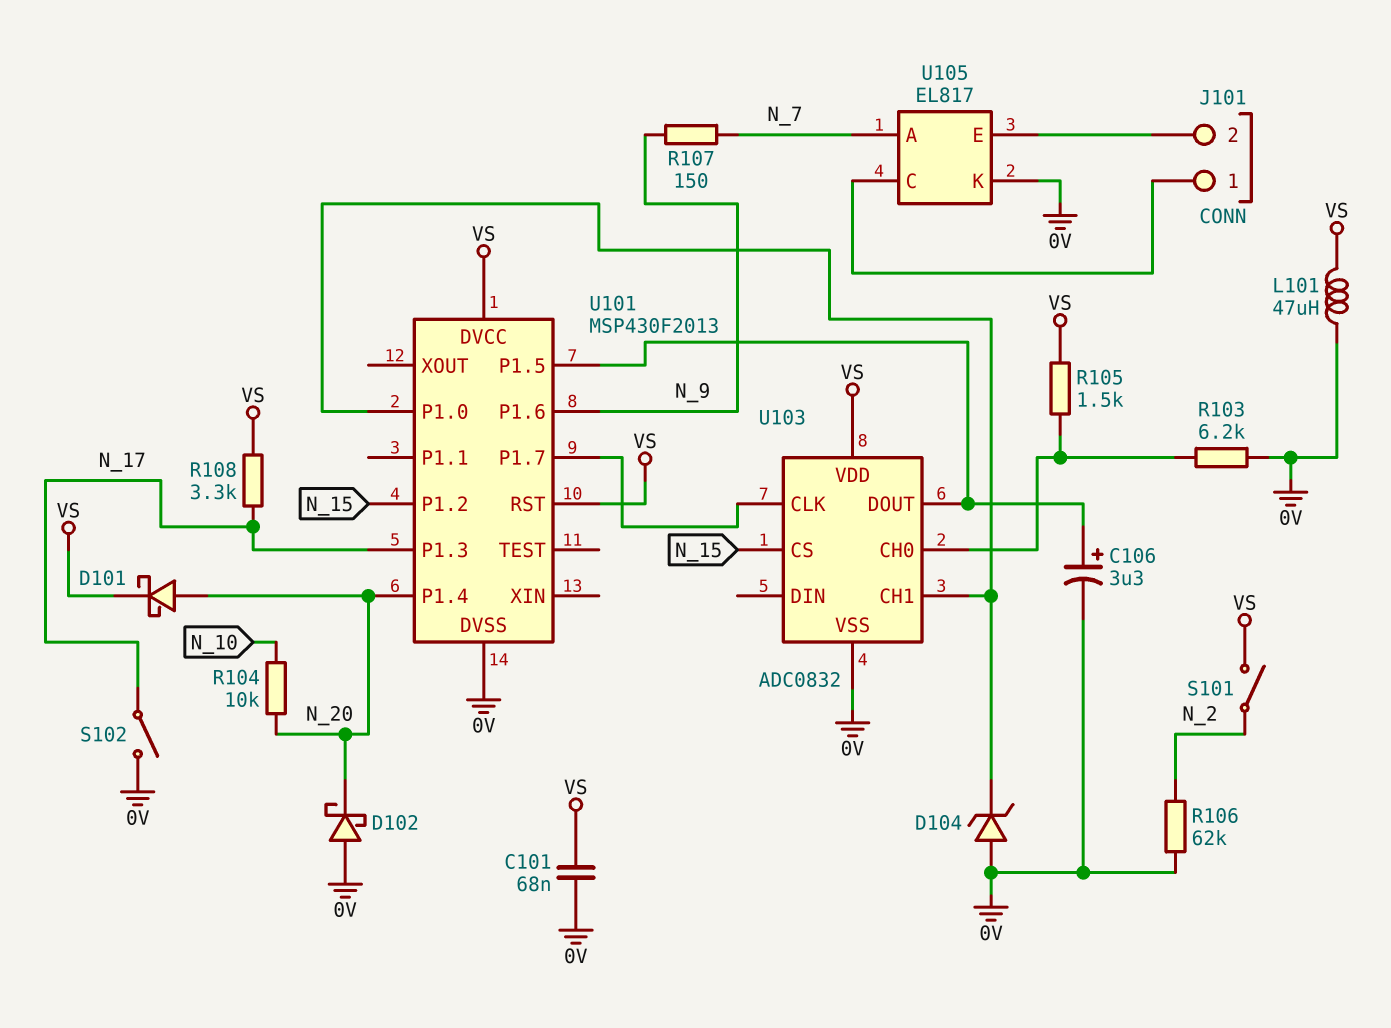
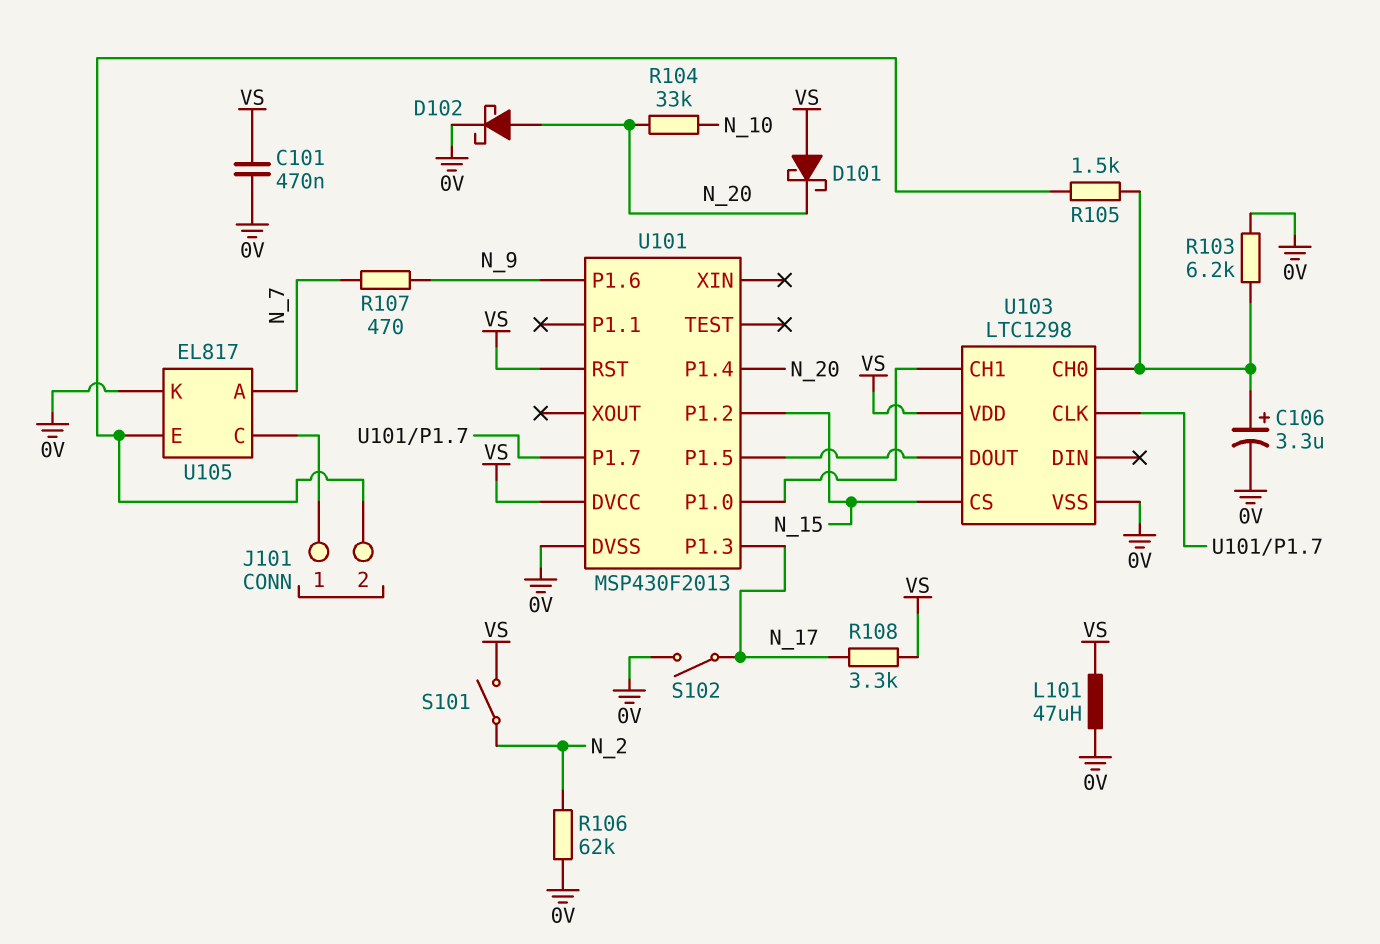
C101: 68nF (0V, VS) -> 470nF (0V, VS)
C106: 3.3uF (plus U101/P1.5, minus 0V) -> 3.3uF (plus U103/CH0, minus 0V)
D101: schottky (A N_20, K VS) -> schottky (A VS, K N_20)
D102: schottky (A 0V, K N_20) -> schottky (A N_20, K 0V)
D104: zener (A 0V, K U101/P1.0) -> none
R104: 10k (N_10, N_20) -> 33k (N_10, N_20)
R105: 1.5k (U103/CH0, VS) -> 1.5k (J101/2, U103/CH0)
R107: 150 (N_7, N_9) -> 470 (N_7, N_9)
U103: ADC0832 -> LTC1298

